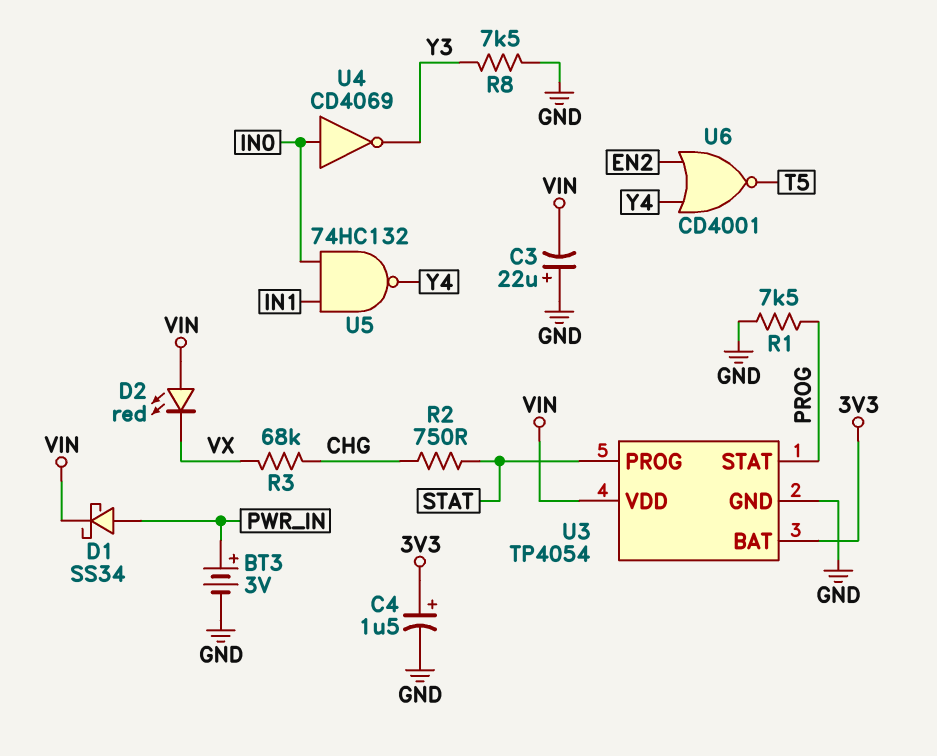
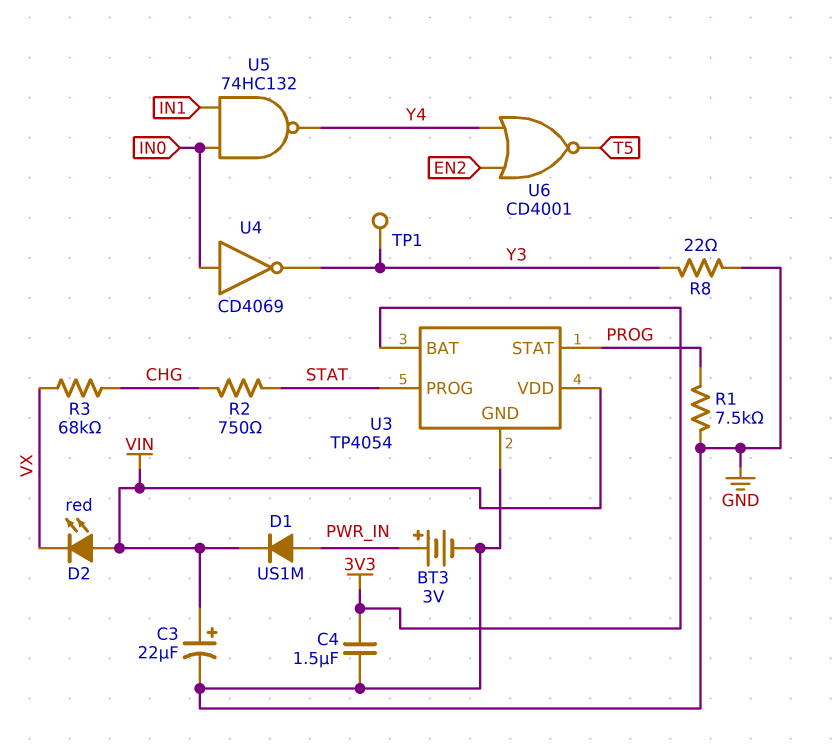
C3: 22uF (plus GND, minus VIN) -> 22uF (plus VIN, minus GND)
C4: 1.5uF (plus 3V3, minus GND) -> 1.5uF (3V3, GND)
D1: schottky SS34 (A PWR_IN, K VIN) -> diode US1M (A PWR_IN, K VIN)
R8: 7.5k (GND, Y3) -> 22 (GND, Y3)
TP1: none -> test point (Y3)

